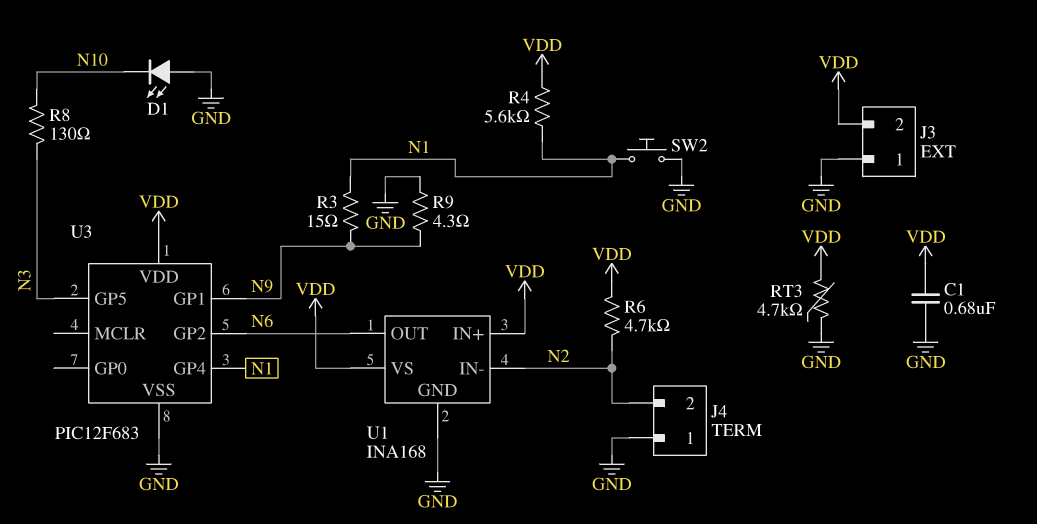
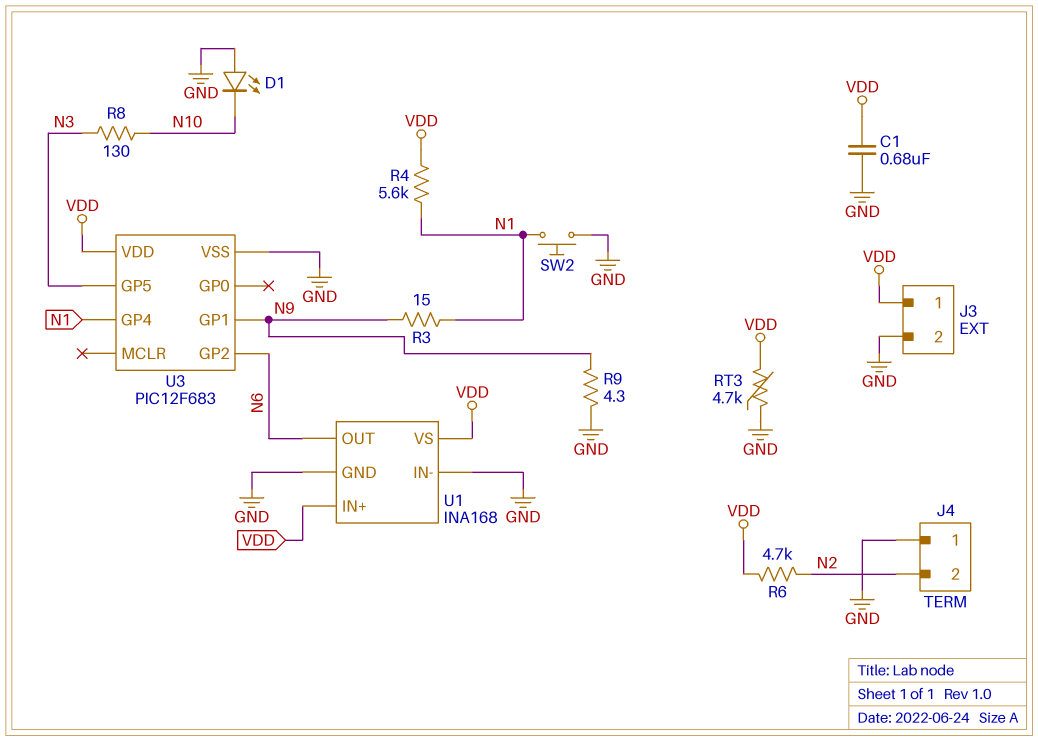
J3 pin 1: GND -> VDD
J3 pin 2: VDD -> GND
U1 pin IN-: N2 -> GND

